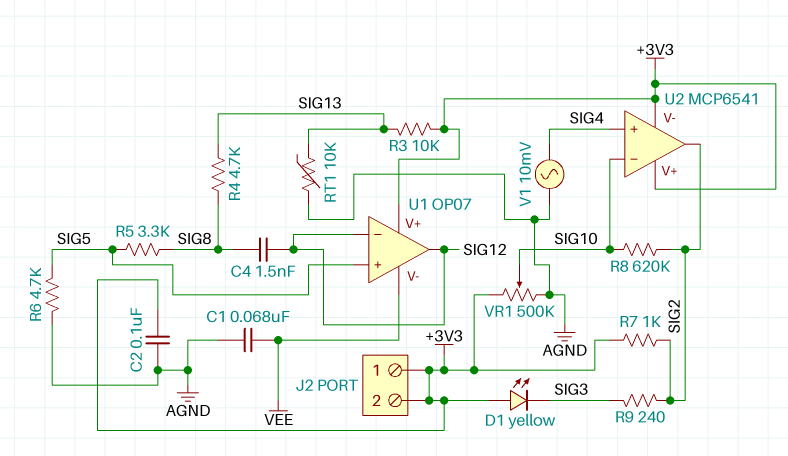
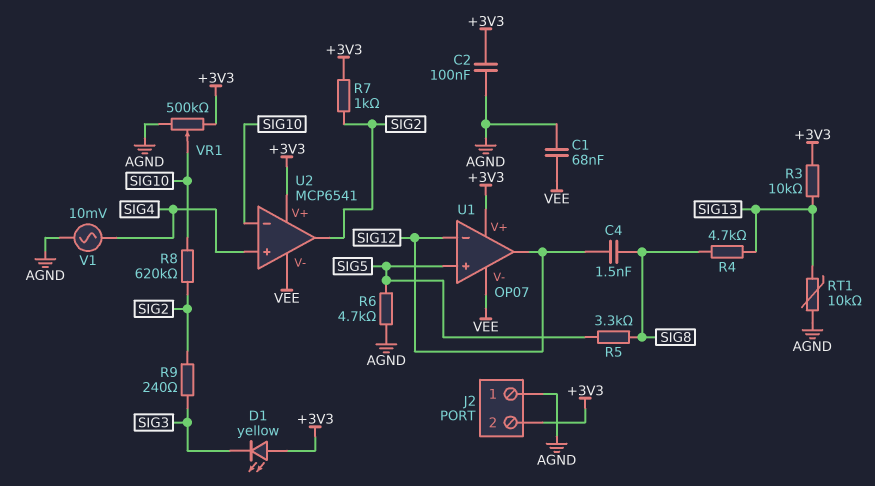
J2 pin 1: +3V3 -> AGND
U2 pin V-: +3V3 -> VEE

